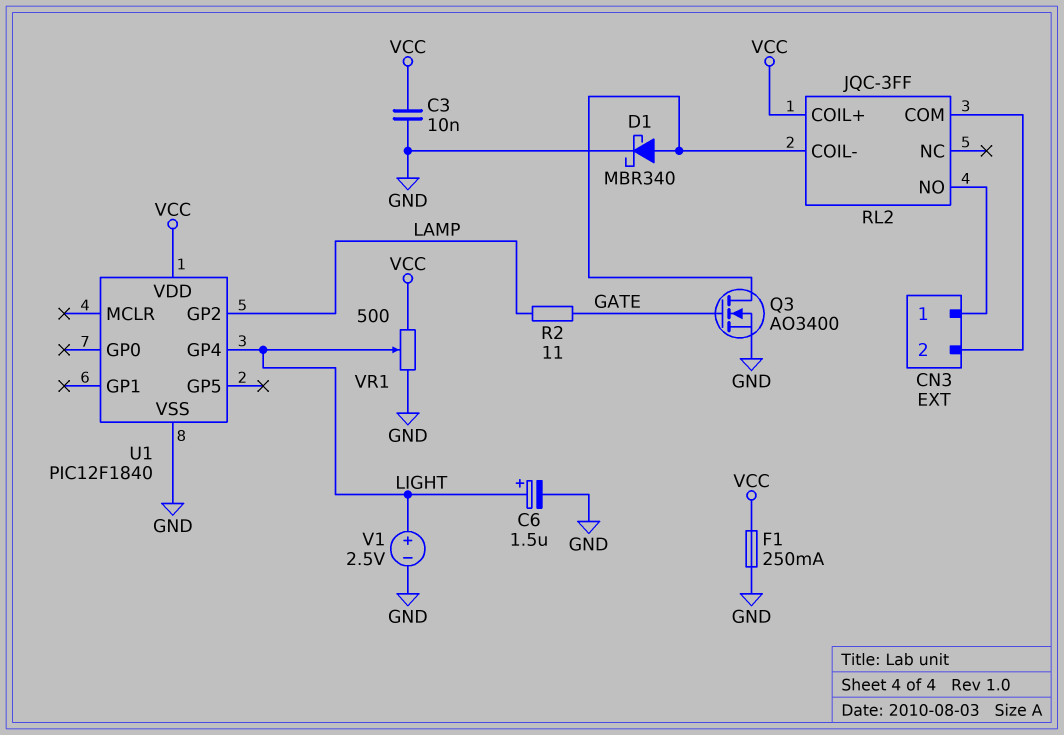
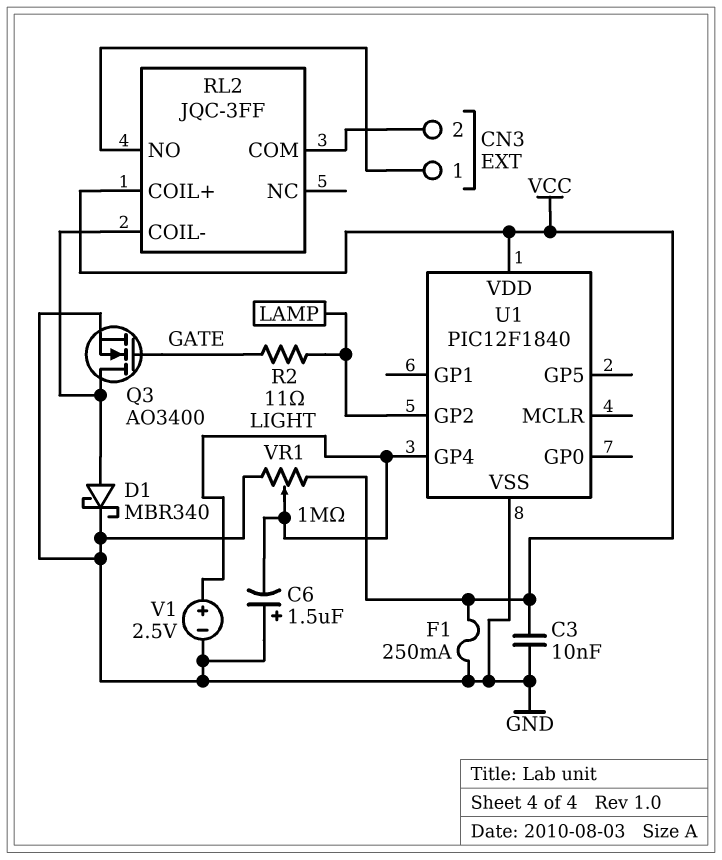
C6: 1.5uF (plus LIGHT, minus GND) -> 1.5uF (plus GND, minus LIGHT)
VR1: 500 (GND, VCC, wiper LIGHT) -> 1M (GND, VCC, wiper LIGHT)

